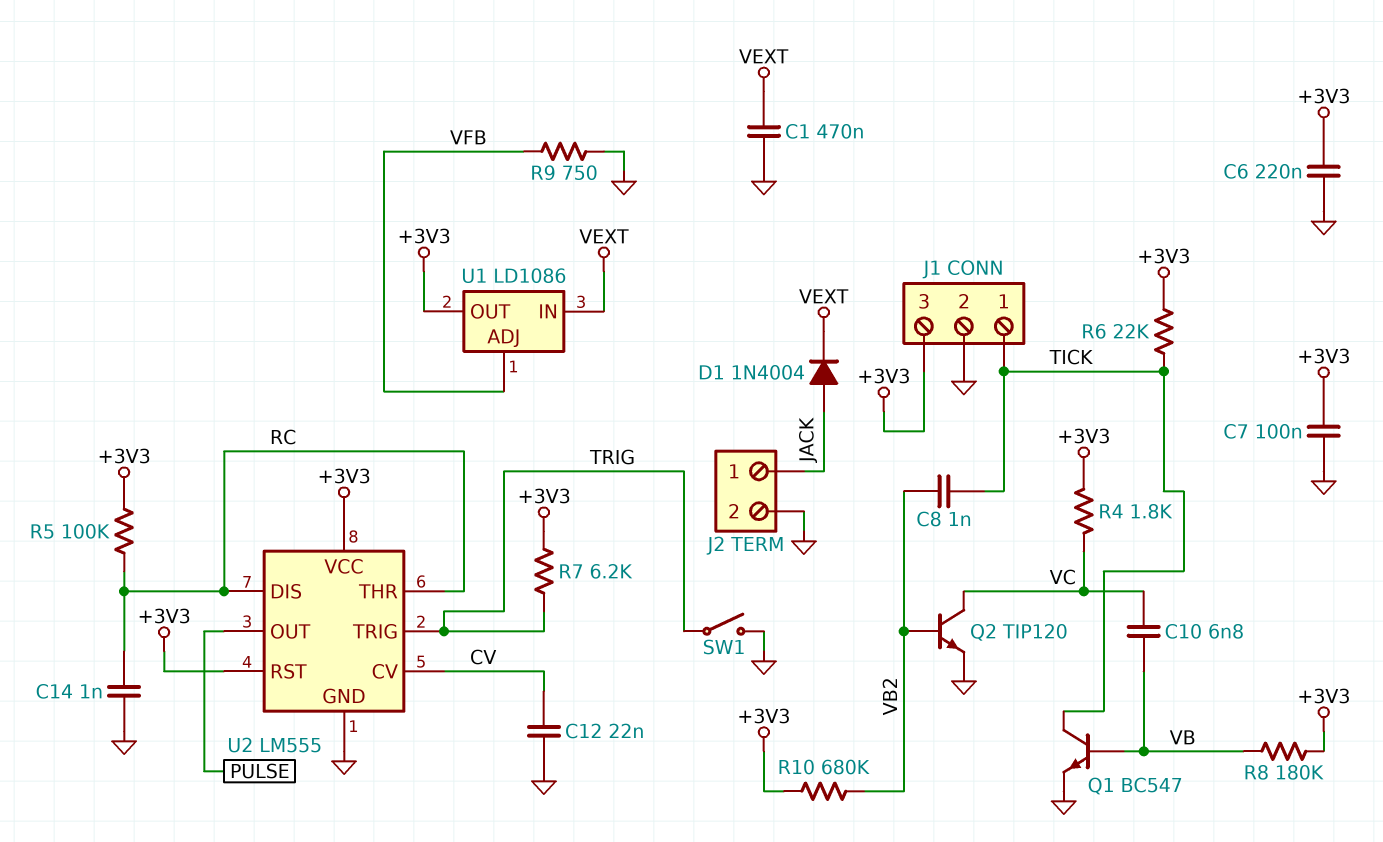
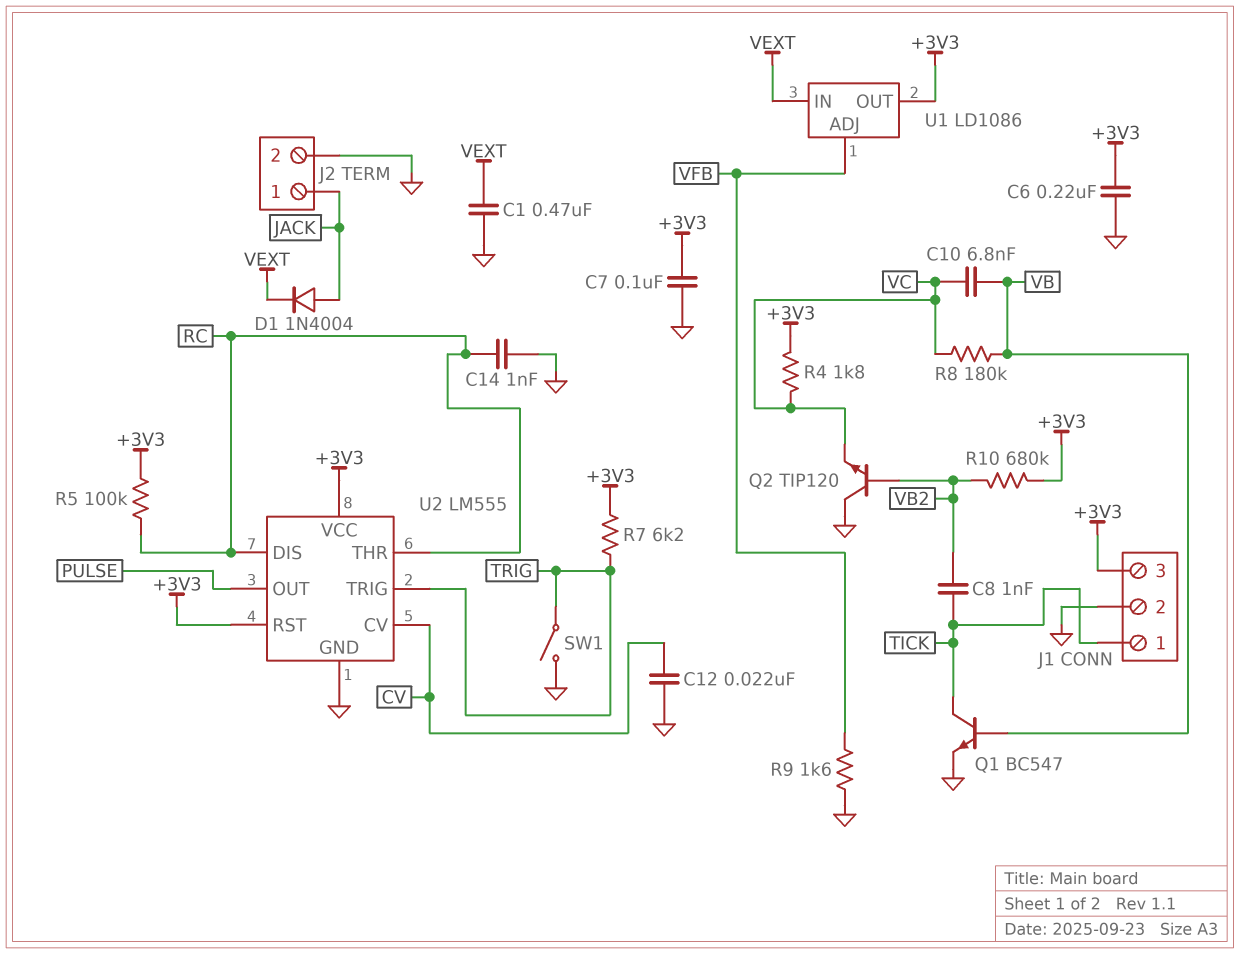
Q2: NPN TIP120 (B VB2, C VC, E GND) -> NPN TIP120 (B VB2, C GND, E VC)
R6: 22k (+3V3, TICK) -> none
R8: 180k (+3V3, VB) -> 180k (VB, VC)
R9: 750 (GND, VFB) -> 1.6k (GND, VFB)

